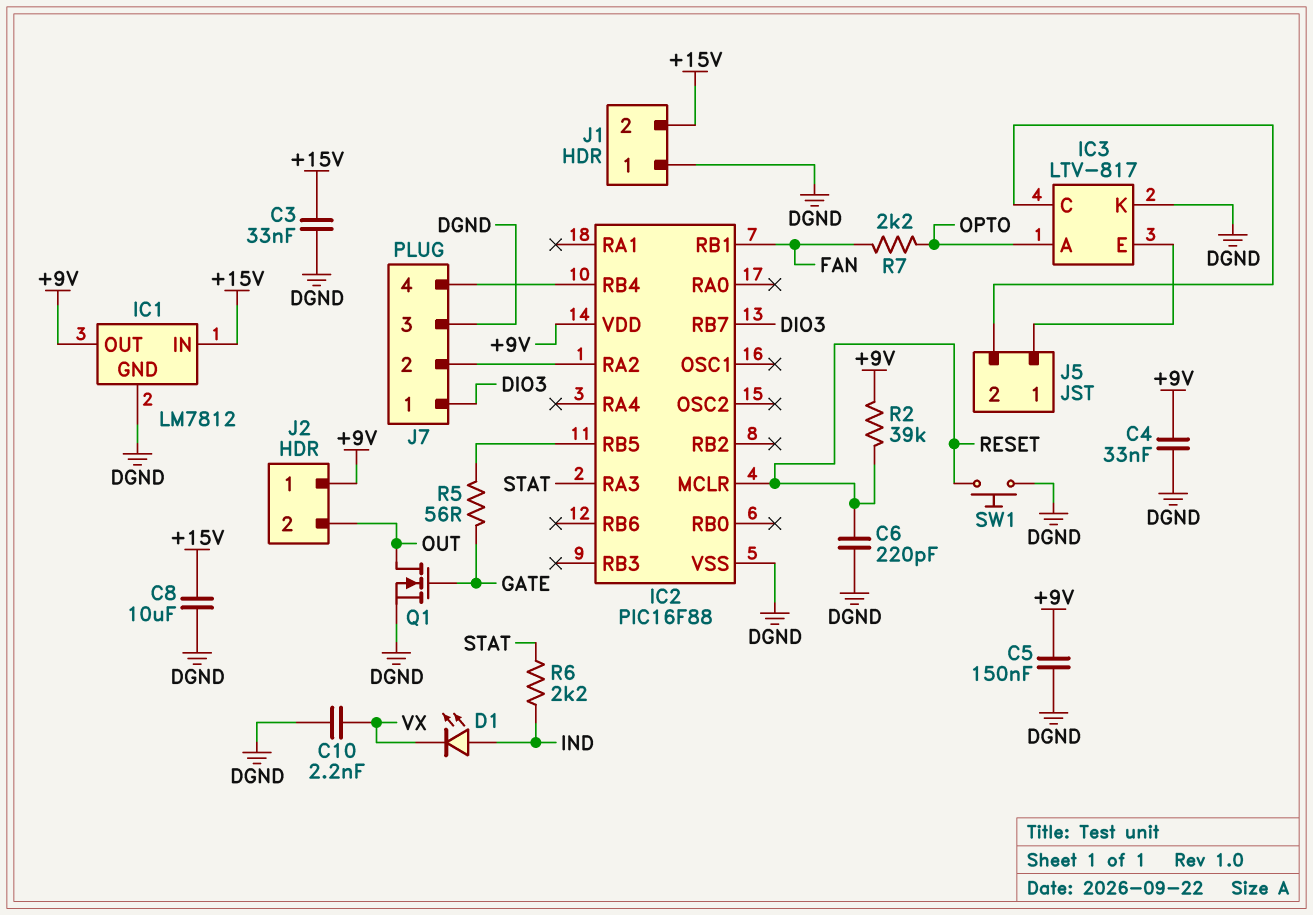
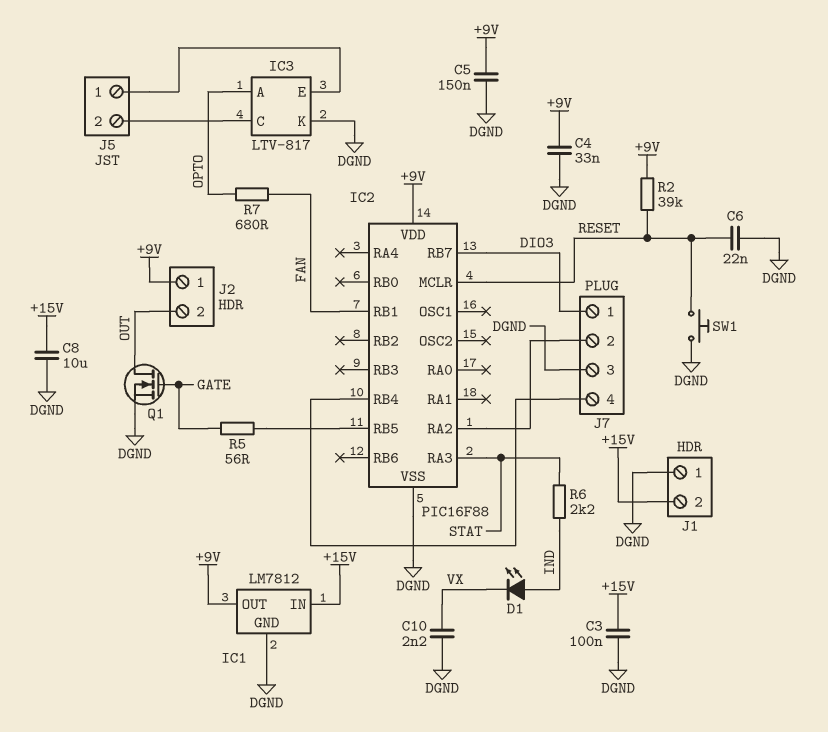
C3: 33nF (+15V, DGND) -> 100nF (+15V, DGND)
C6: 220pF (DGND, RESET) -> 22nF (DGND, RESET)
R7: 2.2k (FAN, OPTO) -> 680 (FAN, OPTO)

